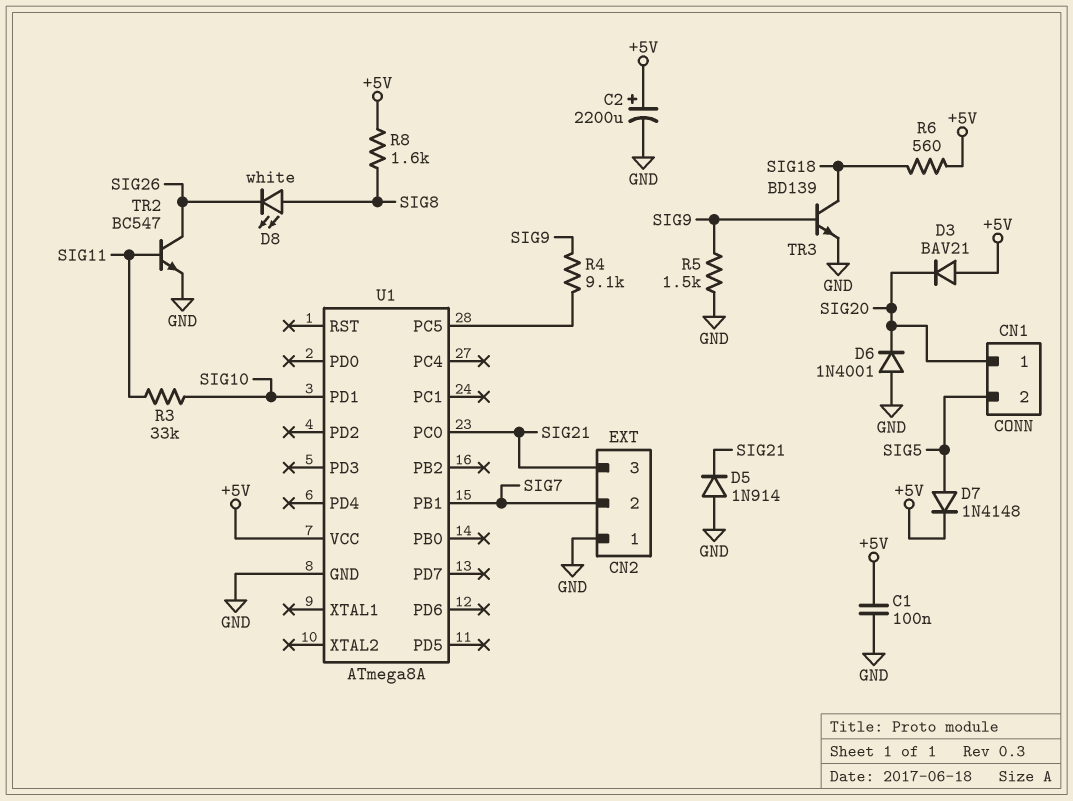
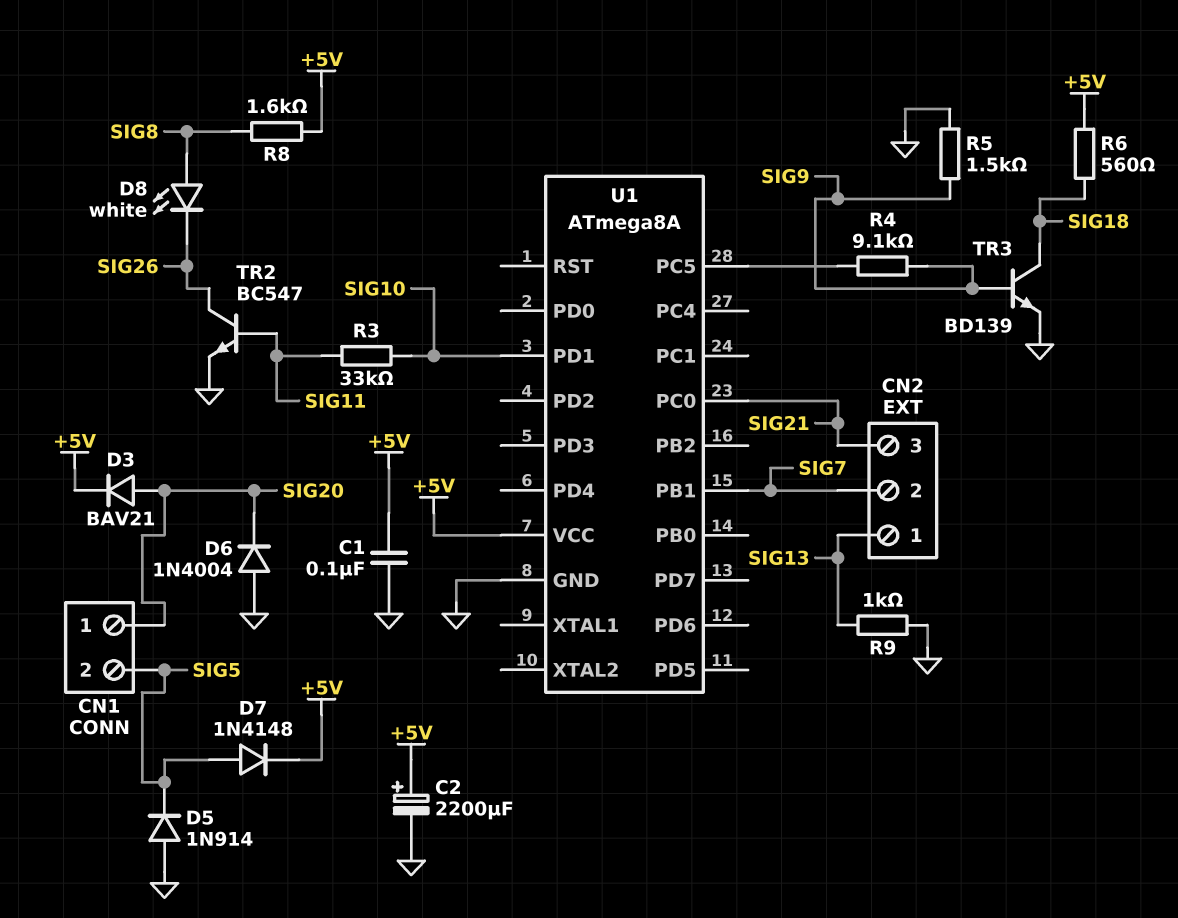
CN2 pin 1: GND -> SIG13
D3: diode BAV21 (A +5V, K SIG20) -> diode BAV21 (A SIG20, K +5V)
D5: diode 1N914 (A GND, K SIG21) -> diode 1N914 (A GND, K SIG5)
D6: diode 1N4001 (A GND, K SIG20) -> diode 1N4004 (A GND, K SIG20)
R9: none -> 1k (GND, SIG13)

